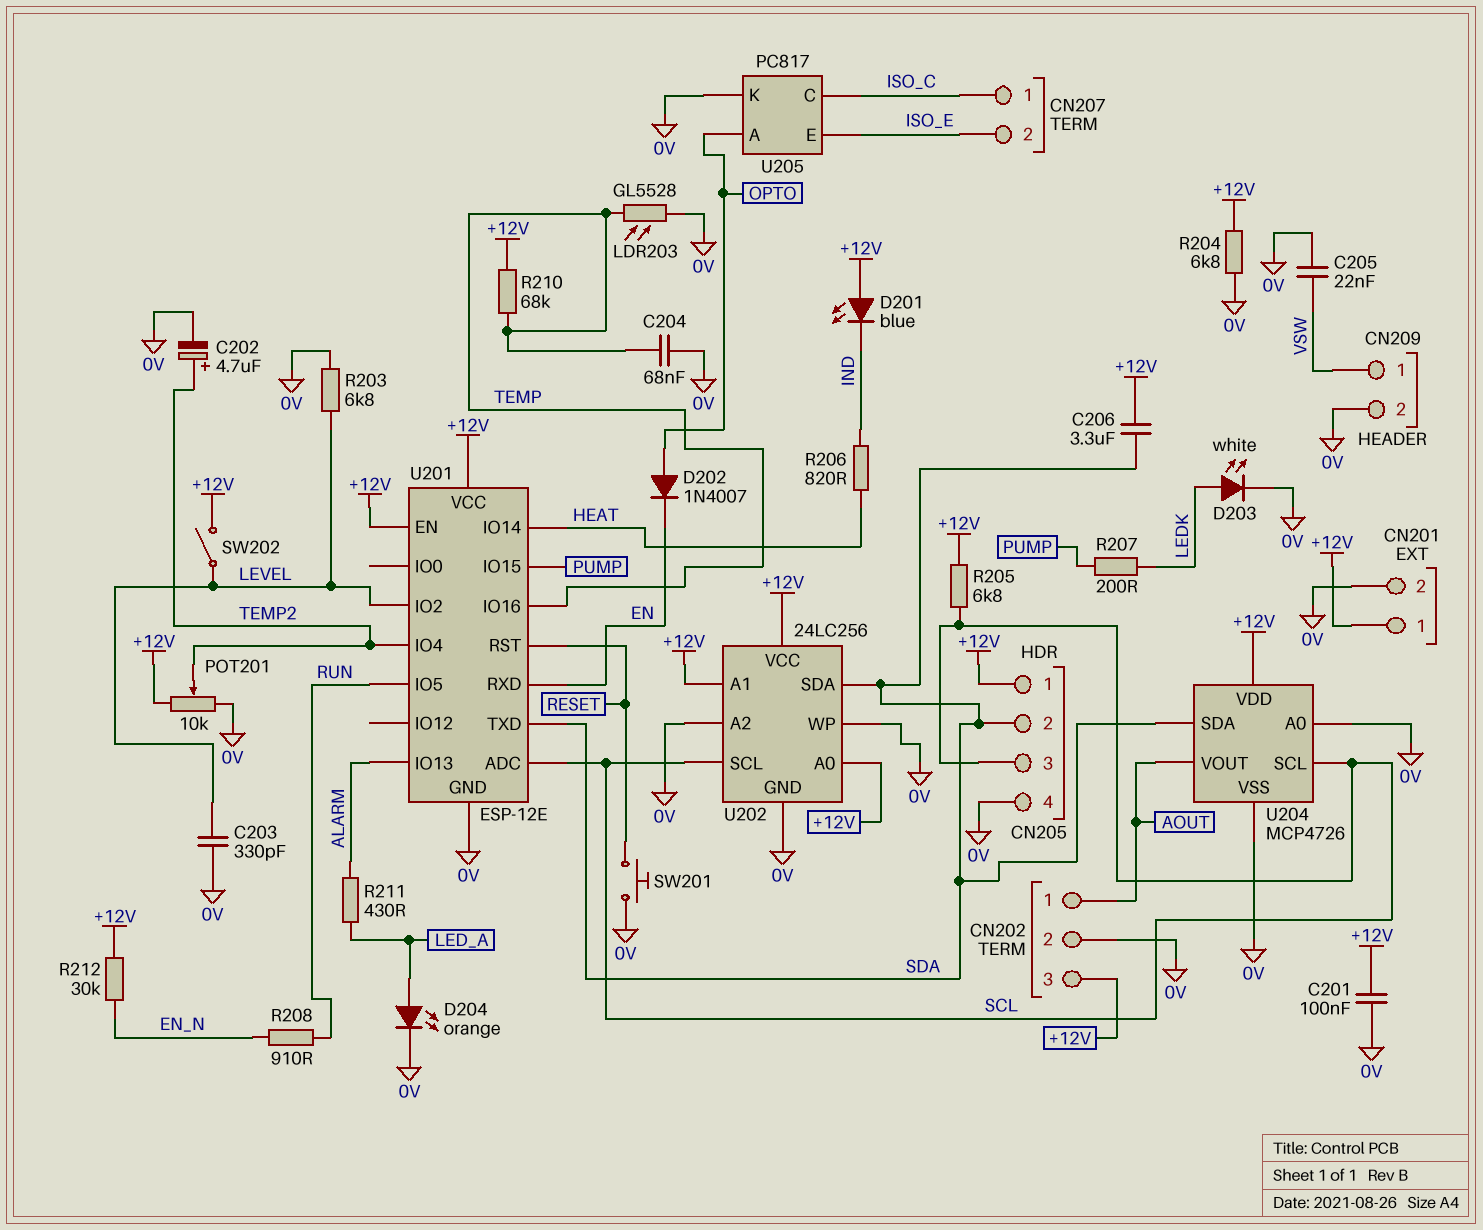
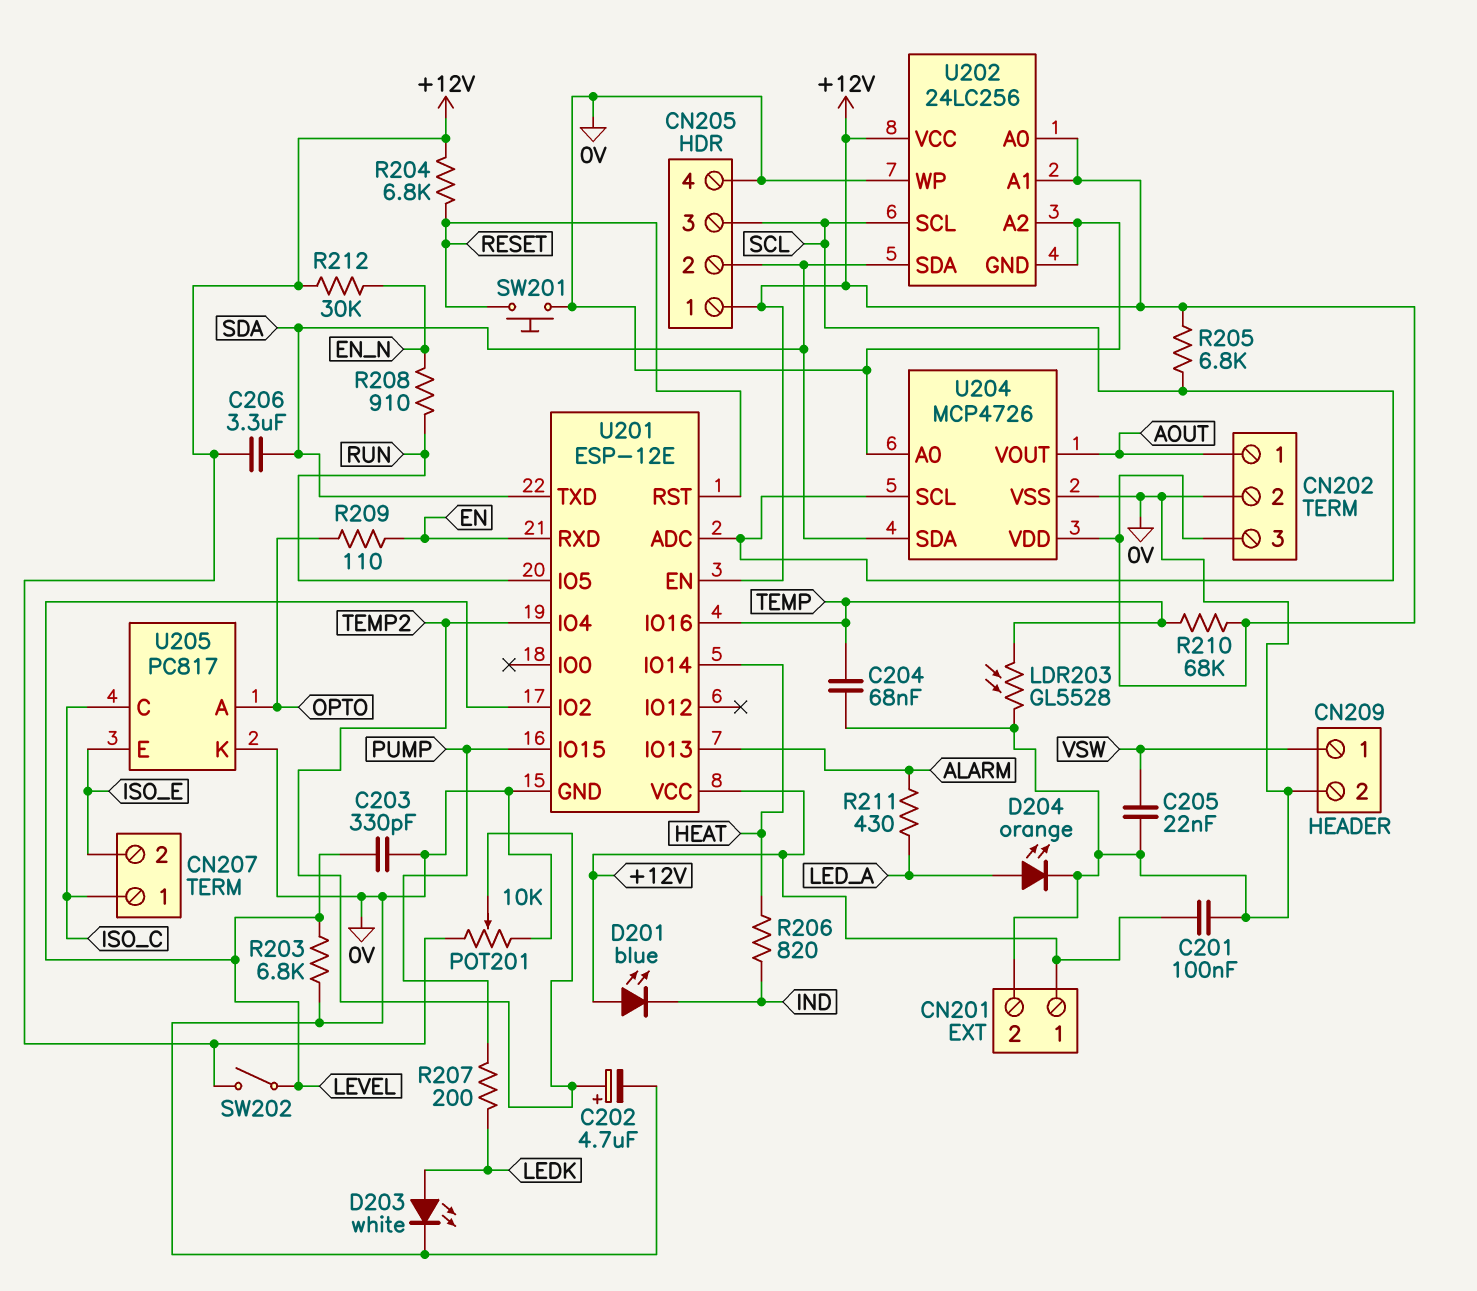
D202: diode 1N4007 (A OPTO, K EN) -> none
R204: 6.8k (+12V, 0V) -> 6.8k (+12V, RESET)
R209: none -> 110 (EN, OPTO)

